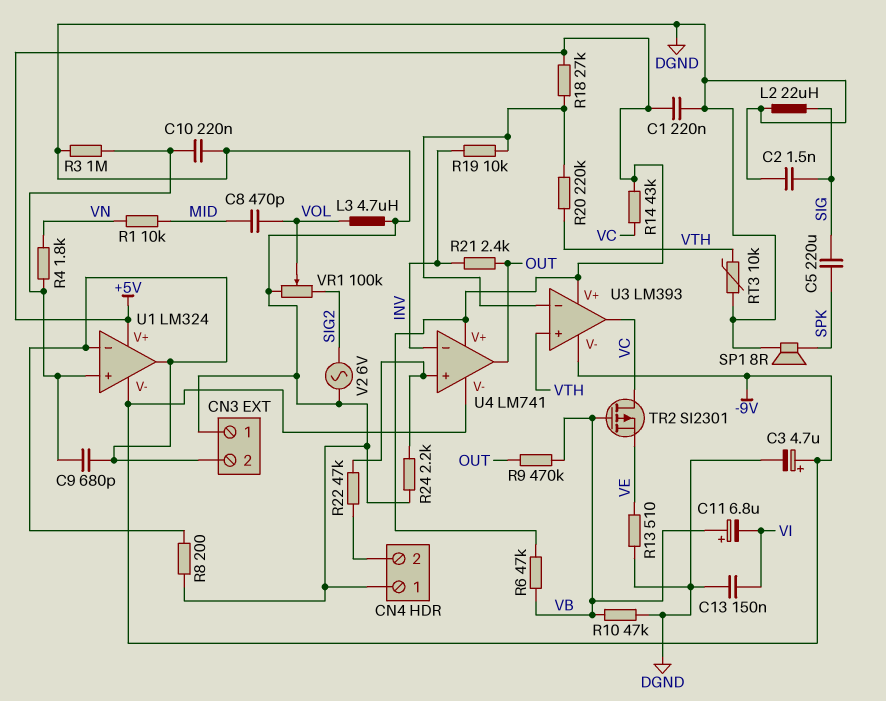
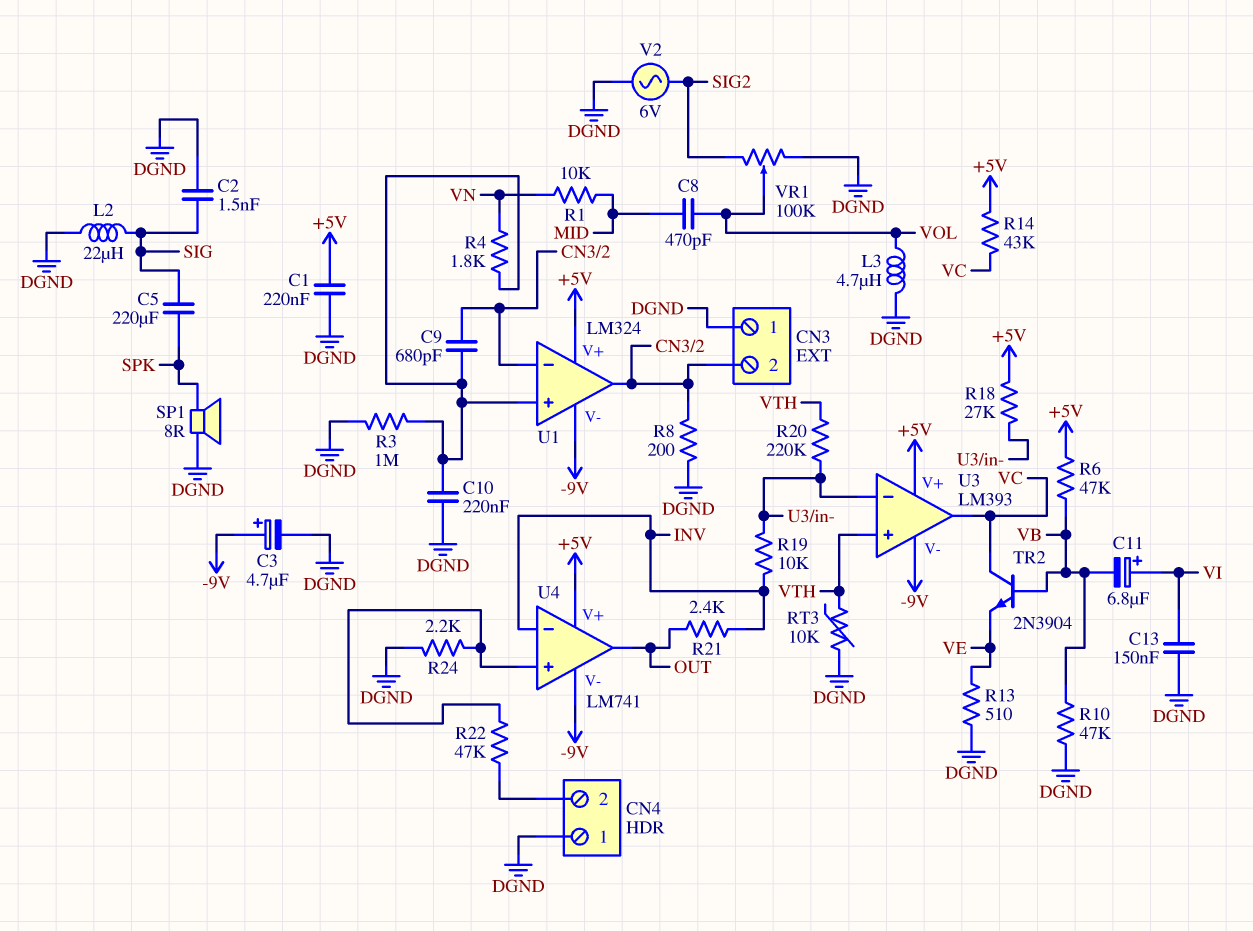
C11: 6.8uF (plus VB, minus VI) -> 6.8uF (plus VI, minus VB)
R9: 470k (OUT, VB) -> none
TR2: PMOS SI2301 (G VB, D VC, S VE) -> NPN 2N3904 (B VB, C VC, E VE)

